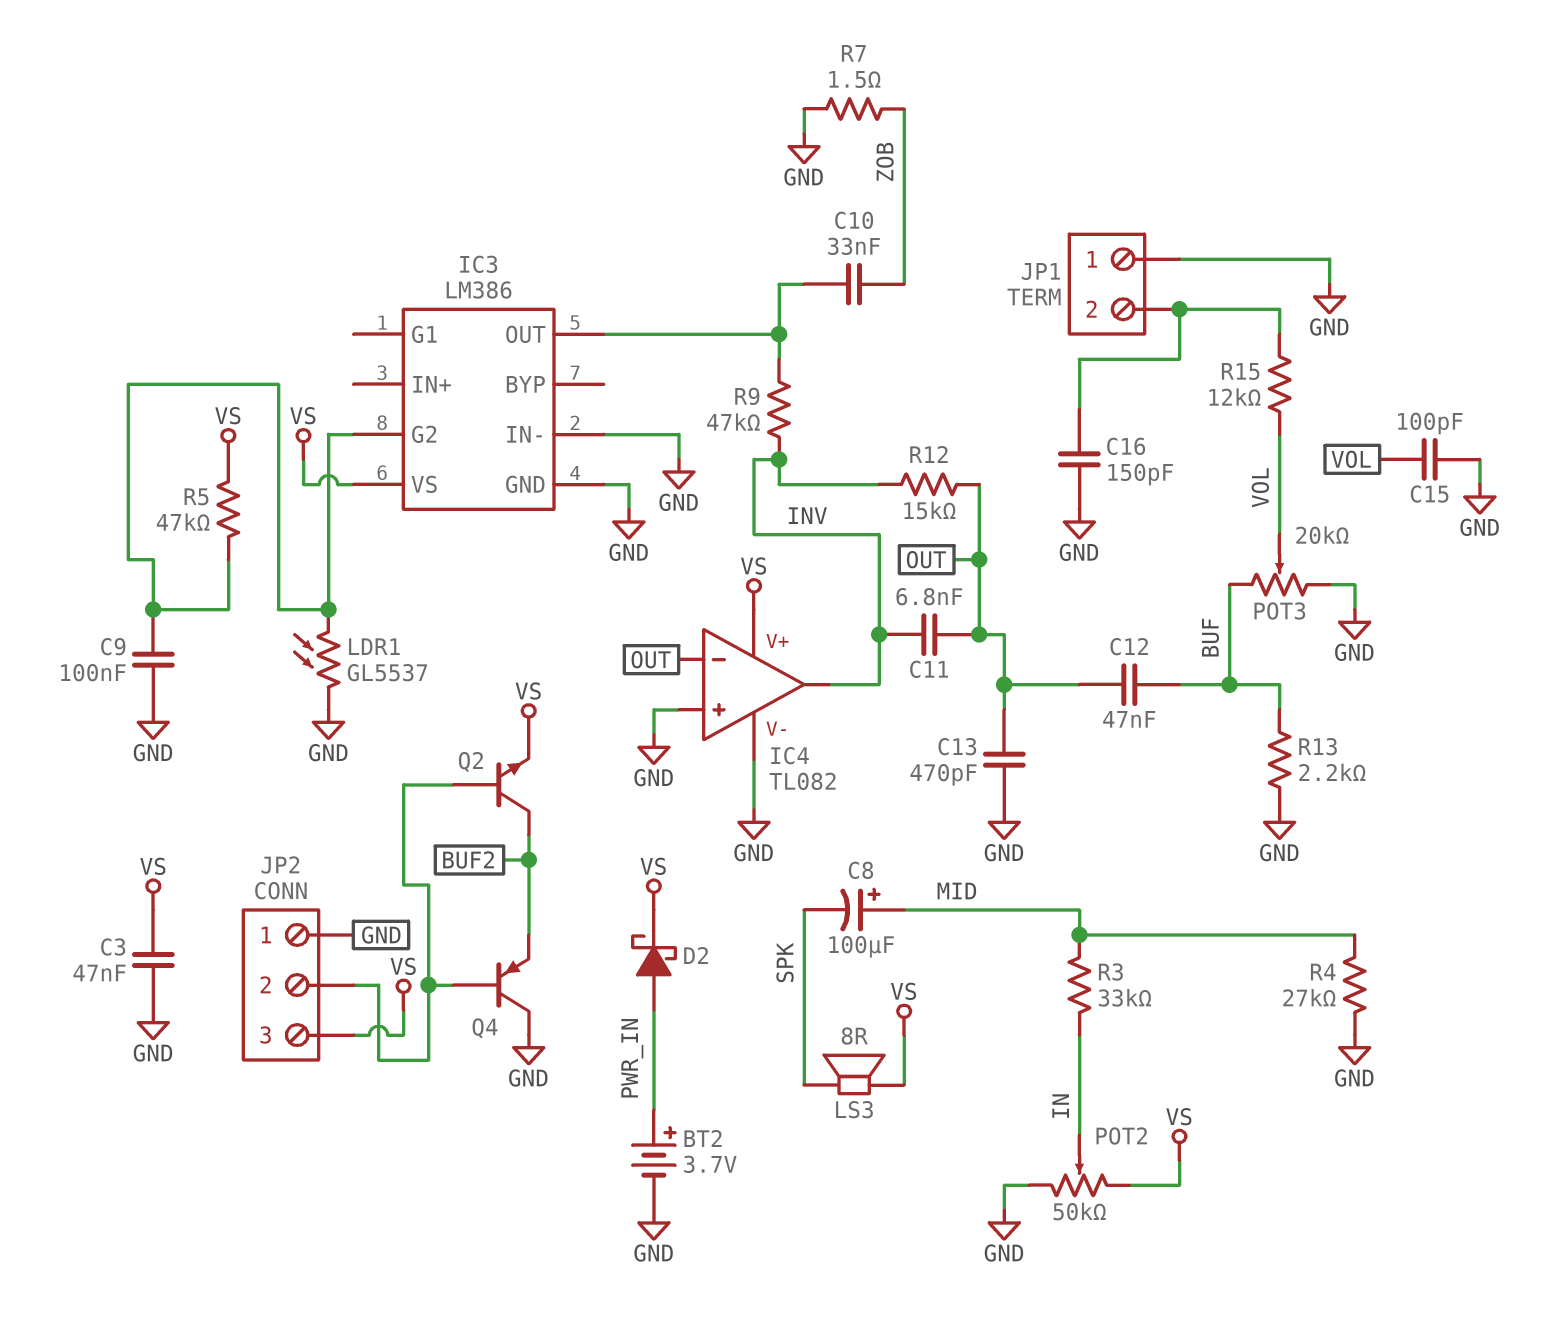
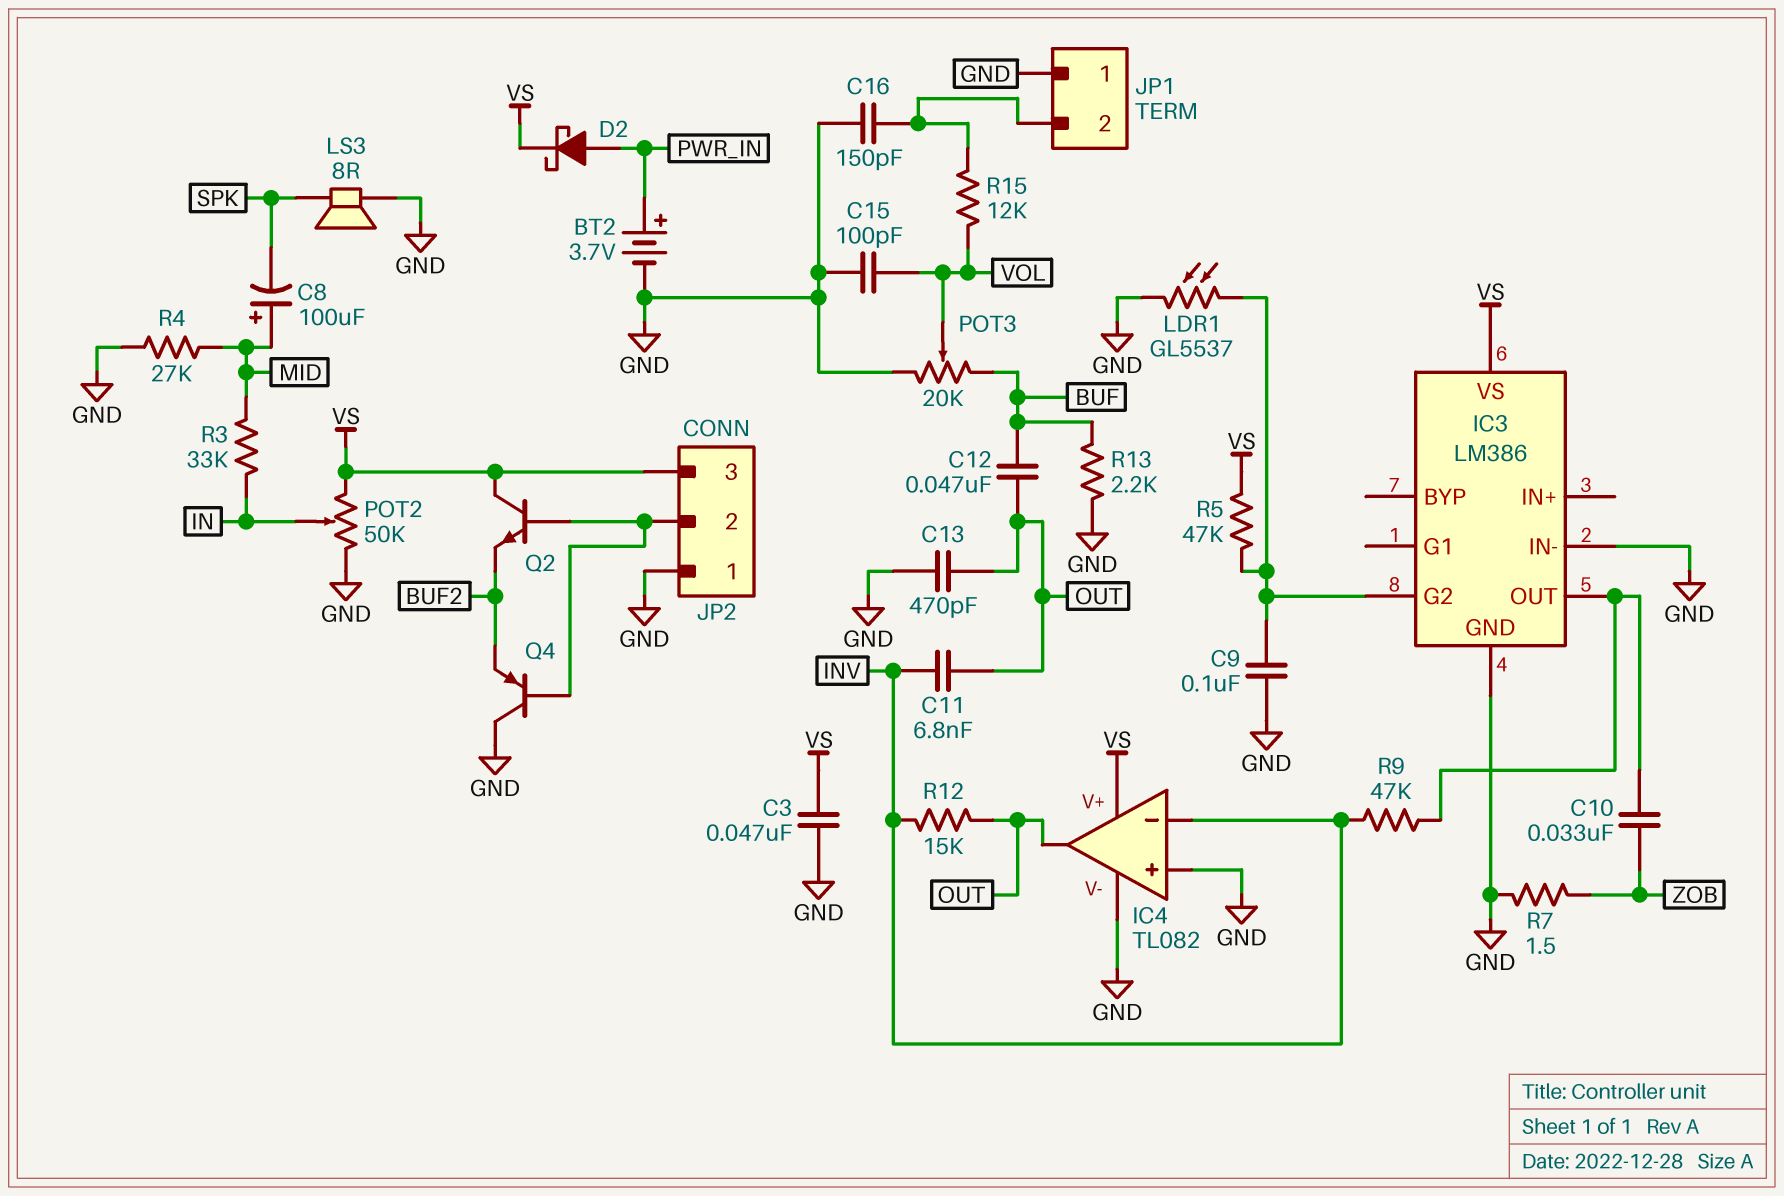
IC4 pin in-: OUT -> INV
IC4 pin out: INV -> OUT
LS3: speaker 8R (SPK, VS) -> speaker 8R (GND, SPK)
Q2: NPN (B JP2/2, C BUF2, E VS) -> NPN (B JP2/2, C VS, E BUF2)

